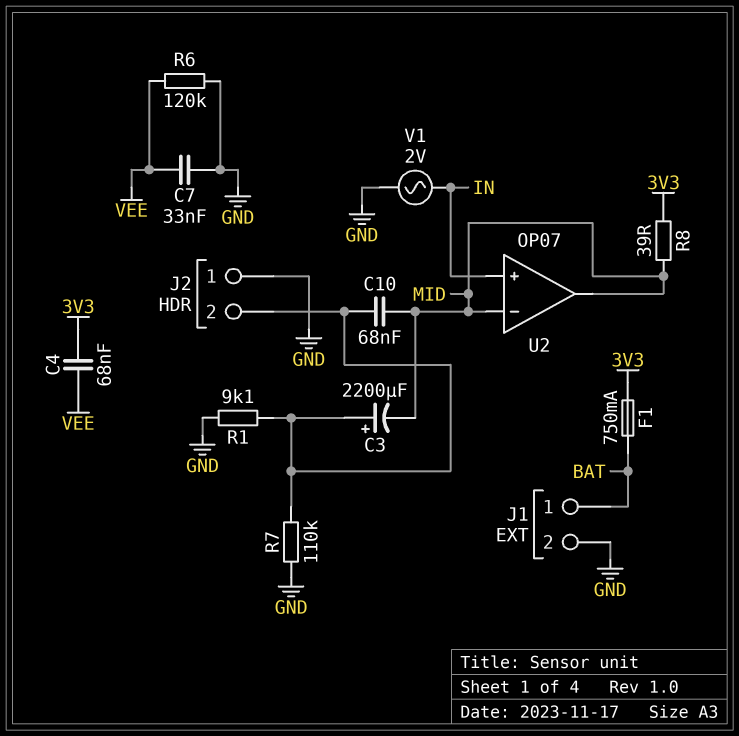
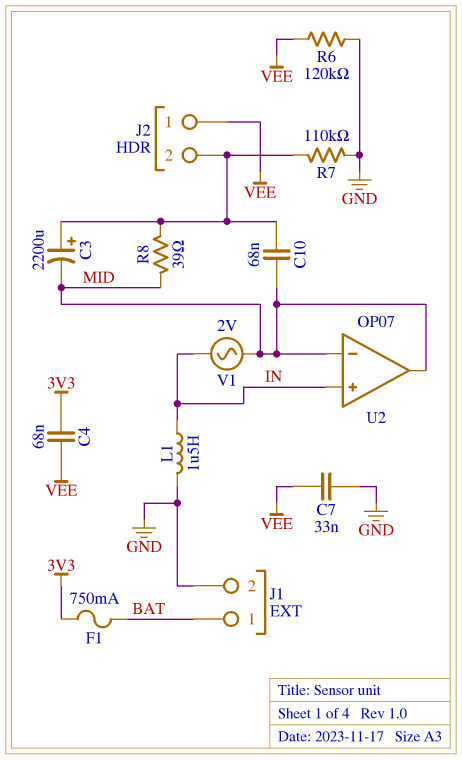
J2 pin 1: GND -> VEE
L1: none -> 1.5uH (GND, IN)
R1: 9.1k (GND, J2/2) -> none
R8: 39 (3V3, MID) -> 39 (J2/2, MID)
V1: AC 2V (GND, IN) -> AC 2V (IN, MID)

